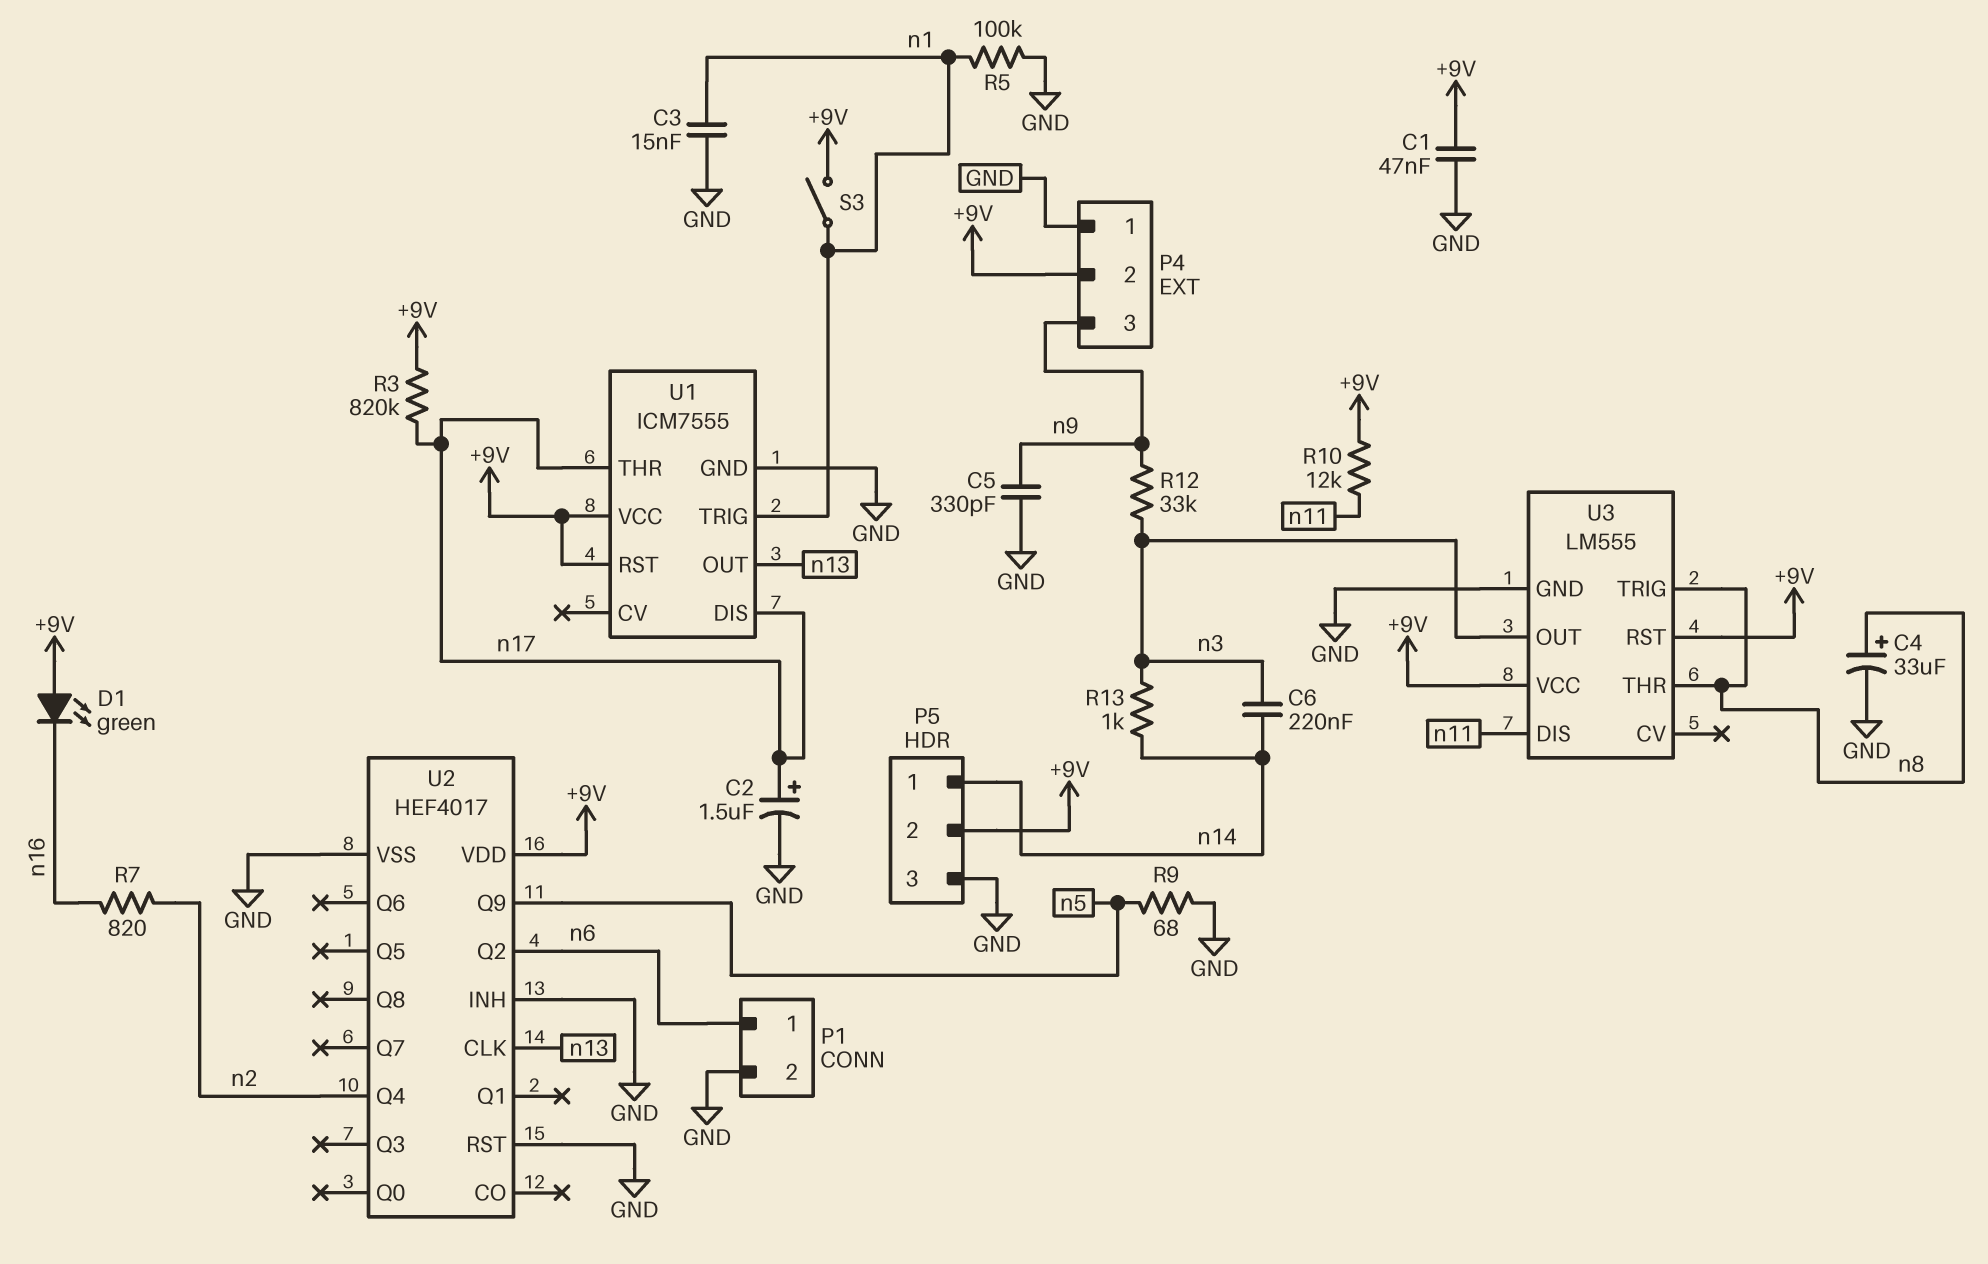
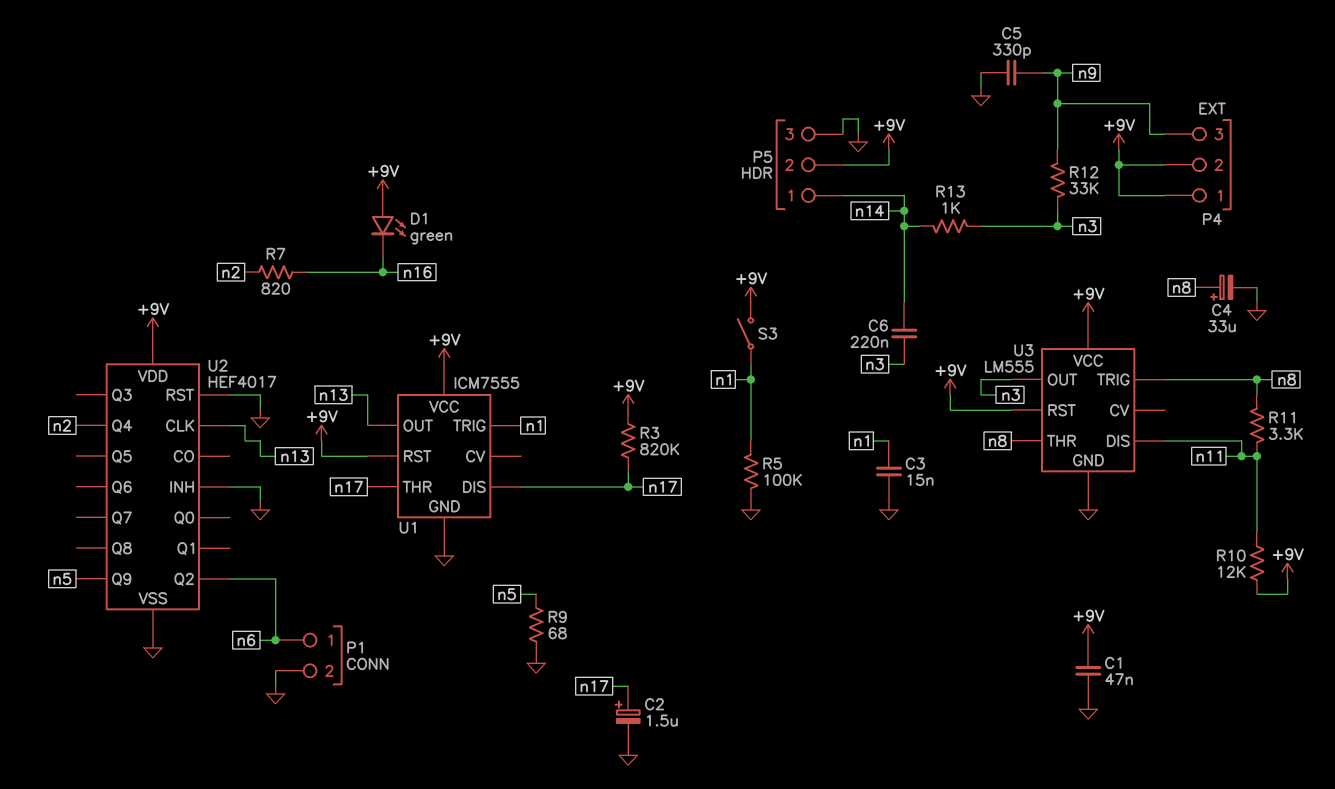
P4 pin 1: GND -> +9V
R11: none -> 3.3k (n8, n11)

